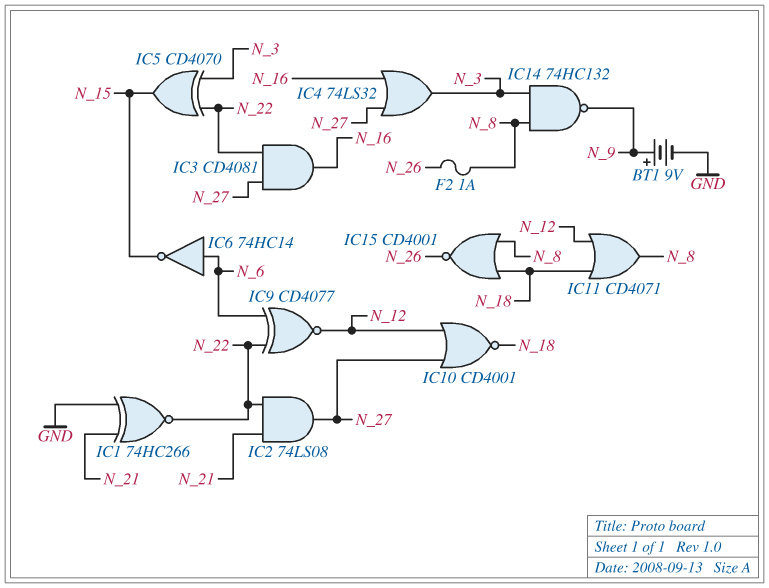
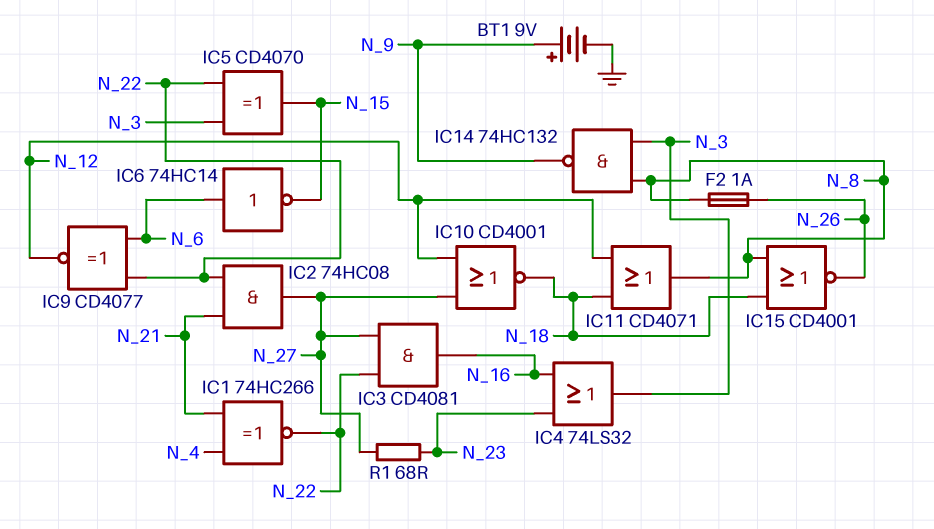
IC1: XNOR 74HC266 (in GND, in N_21, out N_22) -> XNOR 74HC266 (in N_4, in N_21, out N_22)
IC2: AND 74LS08 (in N_21, in N_22, out N_27) -> AND 74HC08 (in N_21, in N_22, out N_27)
IC4: OR 74LS32 (in N_16, in N_27, out N_3) -> OR 74LS32 (in N_16, in N_23, out N_3)
R1: none -> 68 (N_23, N_27)

